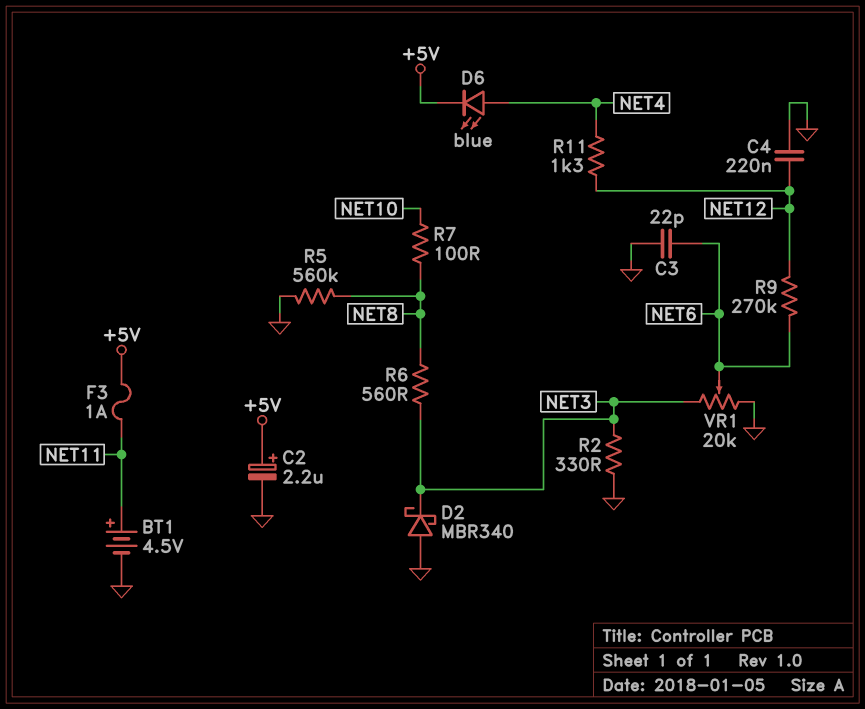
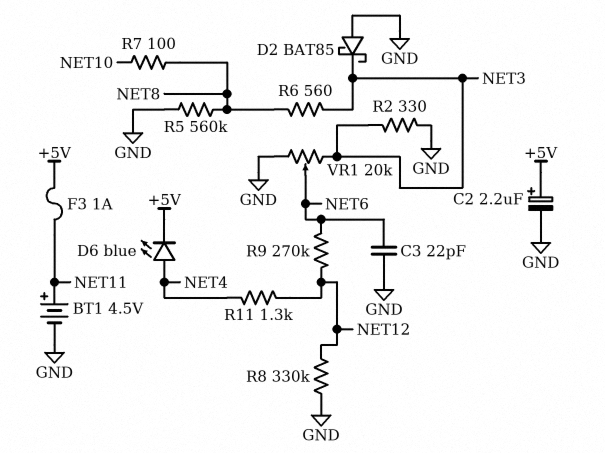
C4: 220nF (GND, NET12) -> none
D2: schottky MBR340 (A GND, K NET3) -> schottky BAT85 (A GND, K NET3)
R8: none -> 330k (GND, NET12)

